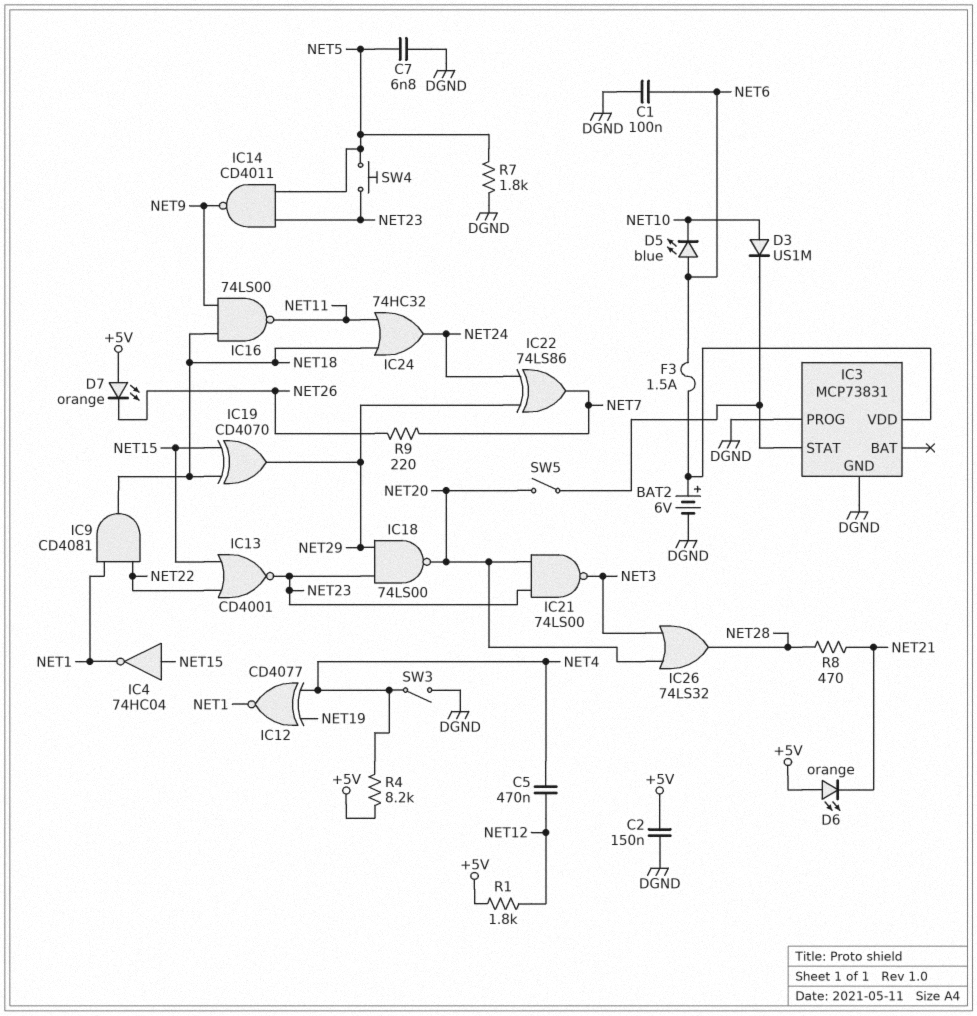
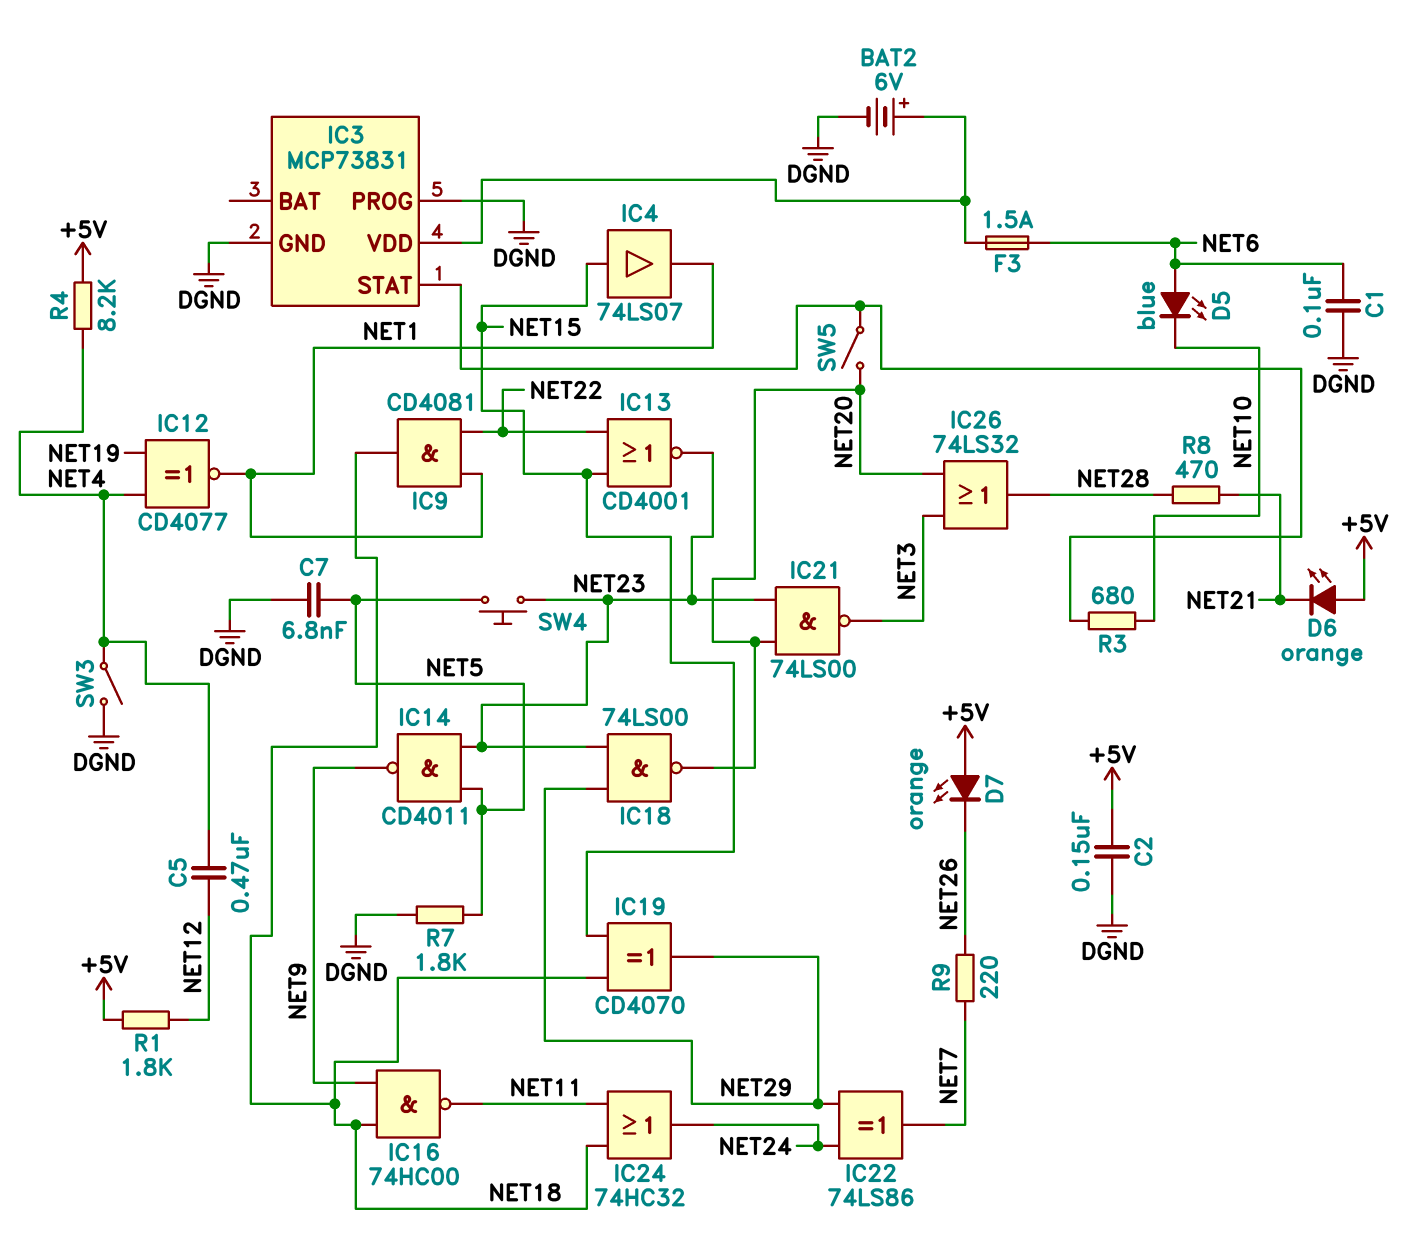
D3: diode US1M (A NET10, K IC3/STAT) -> none
IC4: NOT 74HC04 (in NET15, out NET1) -> buffer 74LS07 (in NET15, out NET1)
IC16: NAND 74LS00 (in NET9, in NET18, out NET11) -> NAND 74HC00 (in NET9, in NET18, out NET11)
R3: none -> 680 (IC3/STAT, NET10)

